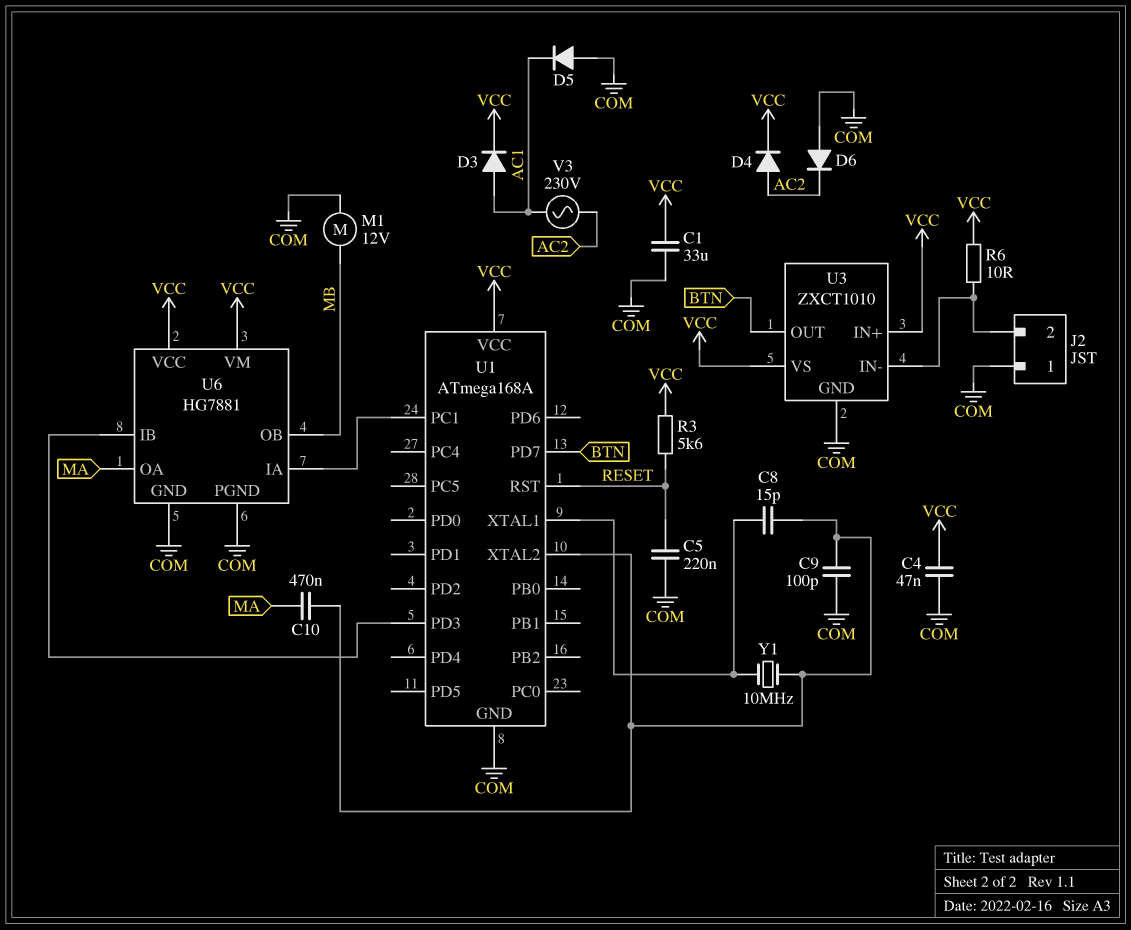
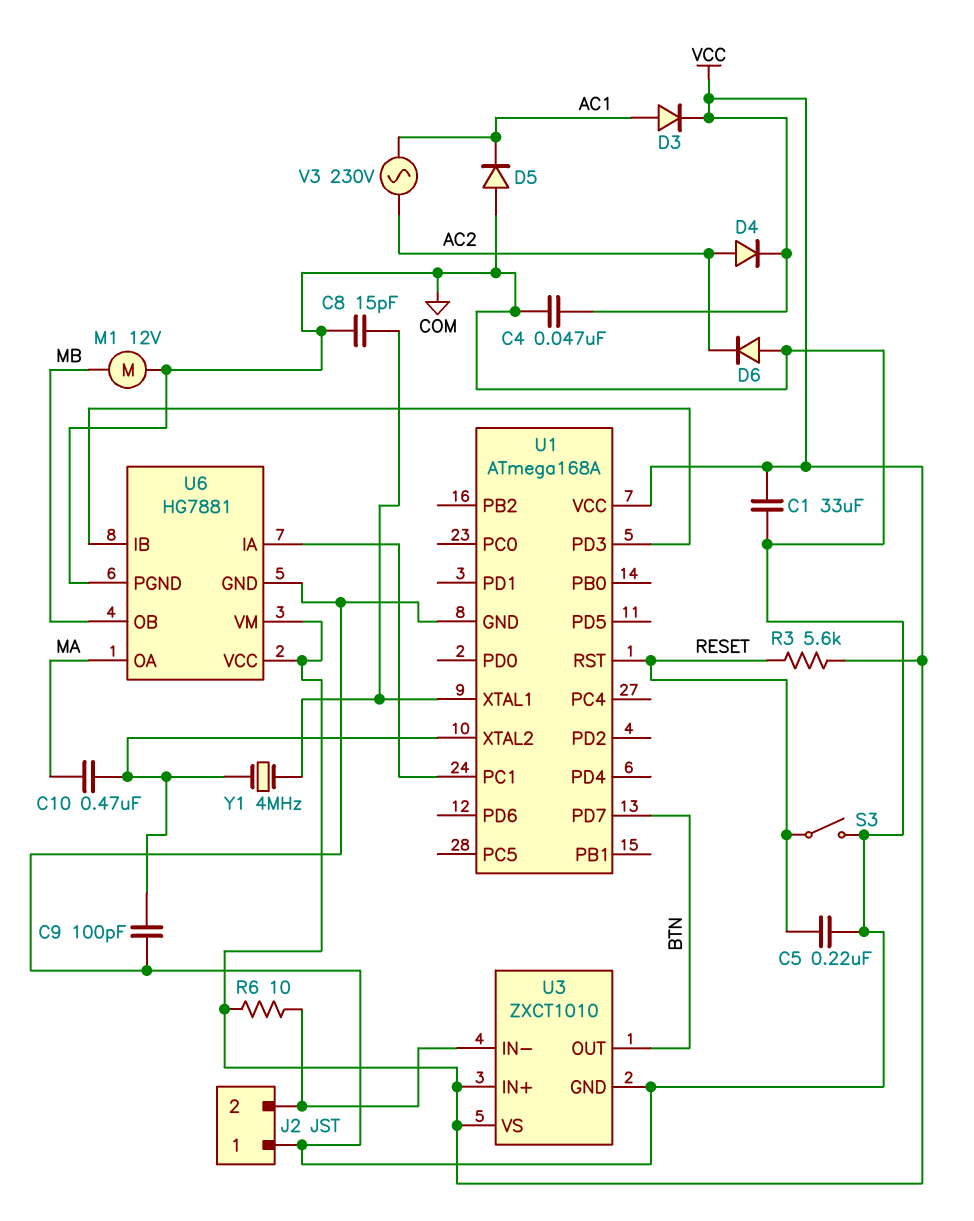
C8: 15pF (U1/XTAL1, U1/XTAL2) -> 15pF (COM, U1/XTAL1)
S3: none -> switch (COM, RESET)
Y1: 10MHz (U1/XTAL1, U1/XTAL2) -> 4MHz (U1/XTAL1, U1/XTAL2)

